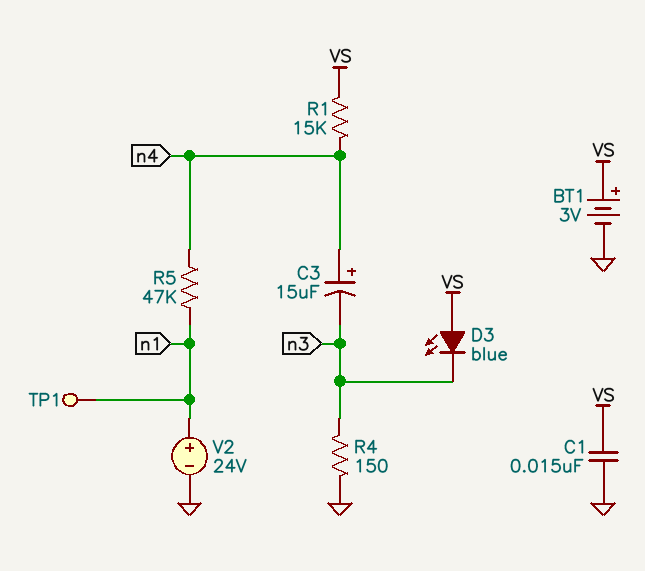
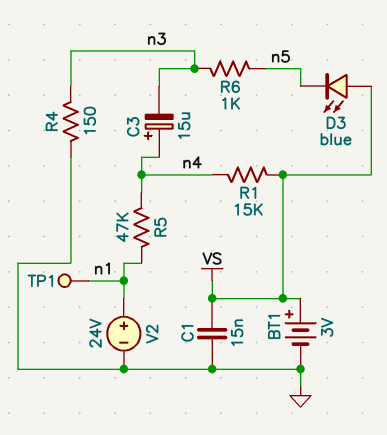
D3: LED blue (A VS, K n3) -> LED blue (A VS, K n5)
R6: none -> 1k (n3, n5)

